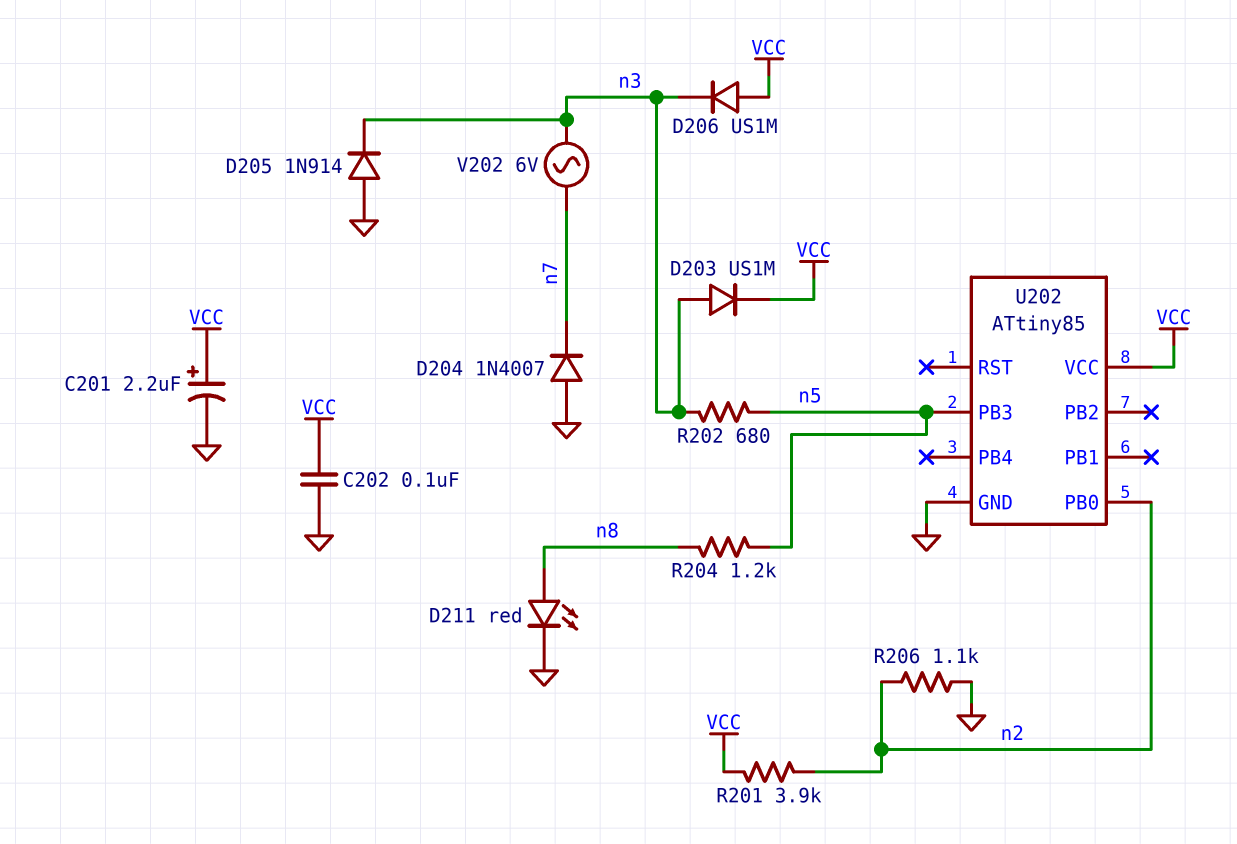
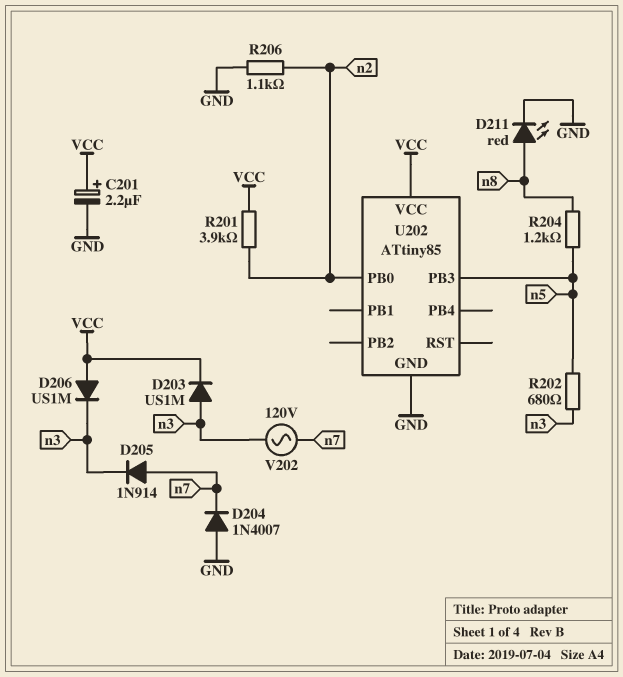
C202: 100nF (GND, VCC) -> none
D205: diode 1N914 (A GND, K n3) -> diode 1N914 (A n7, K n3)
V202: AC 6V (n3, n7) -> AC 120V (n3, n7)

